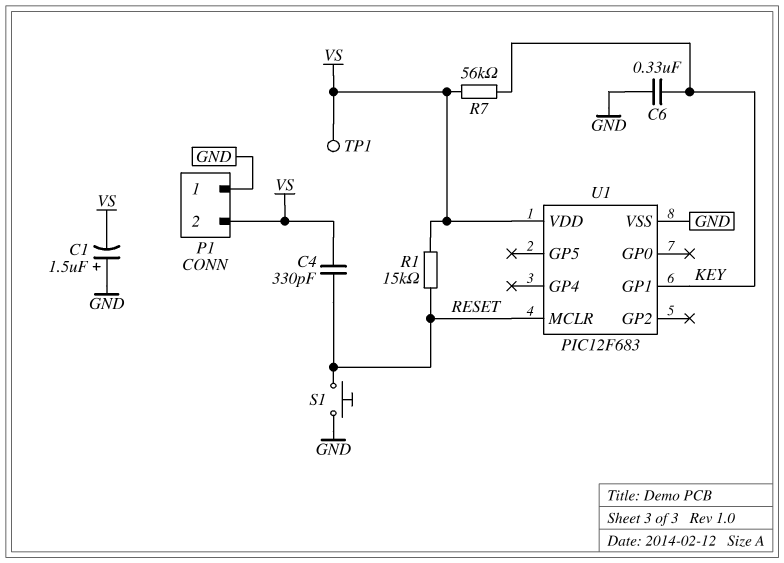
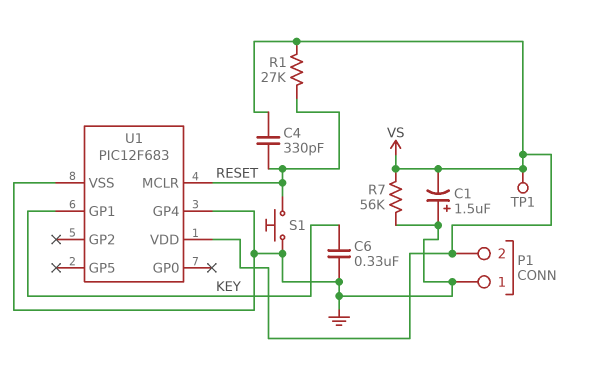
R1: 15k (RESET, VS) -> 27k (RESET, VS)
R7: 56k (KEY, VS) -> 56k (GND, VS)
U1 pin GP4: none -> GND

